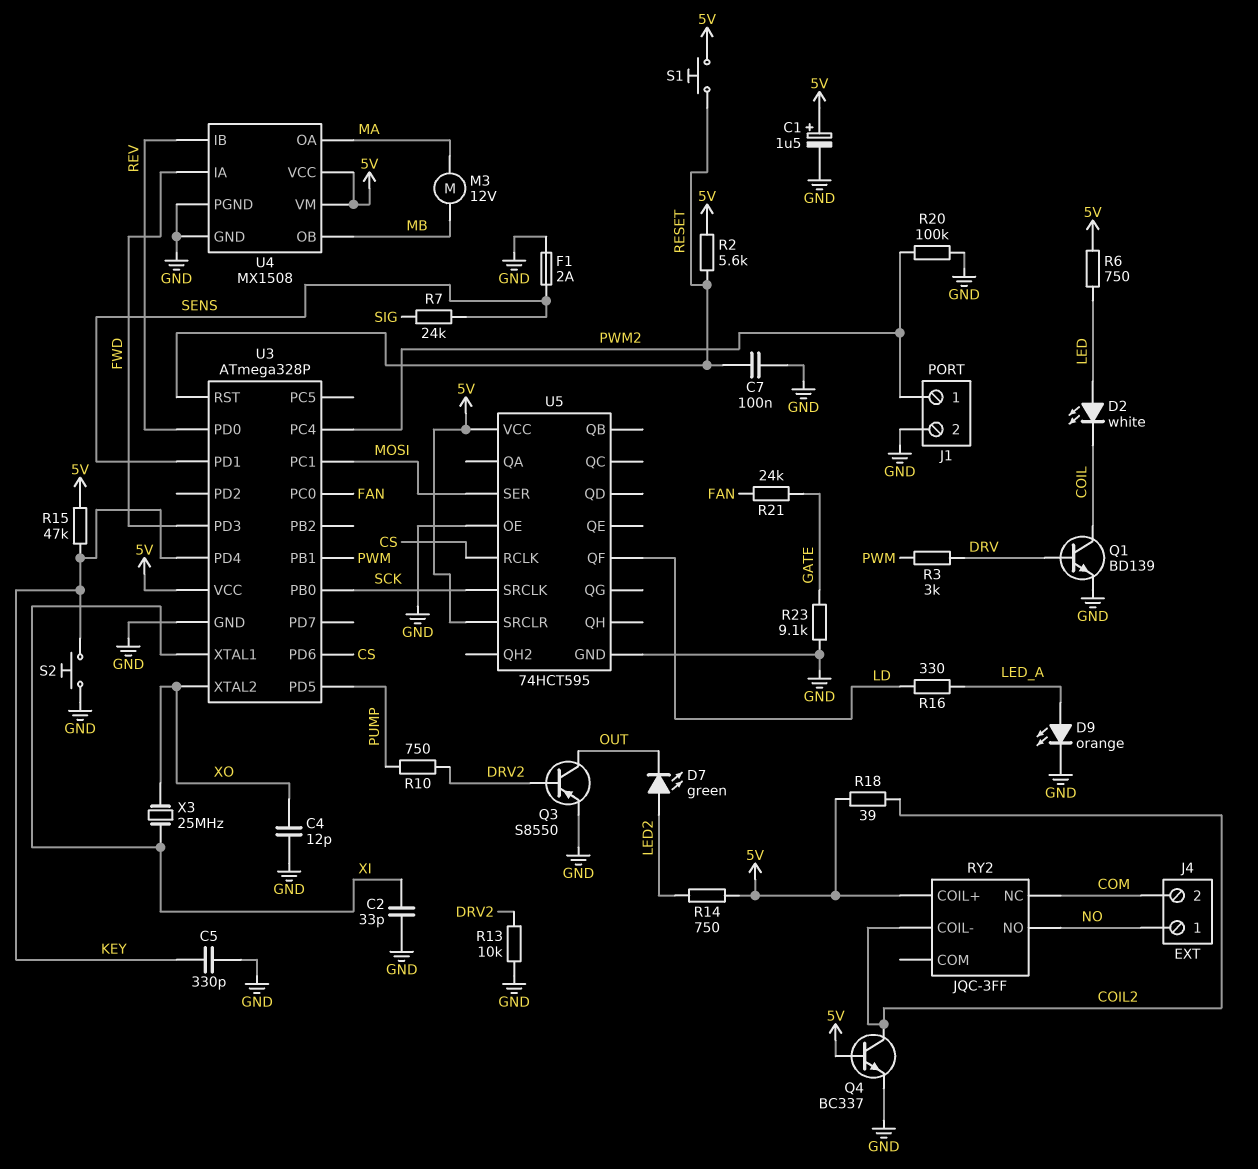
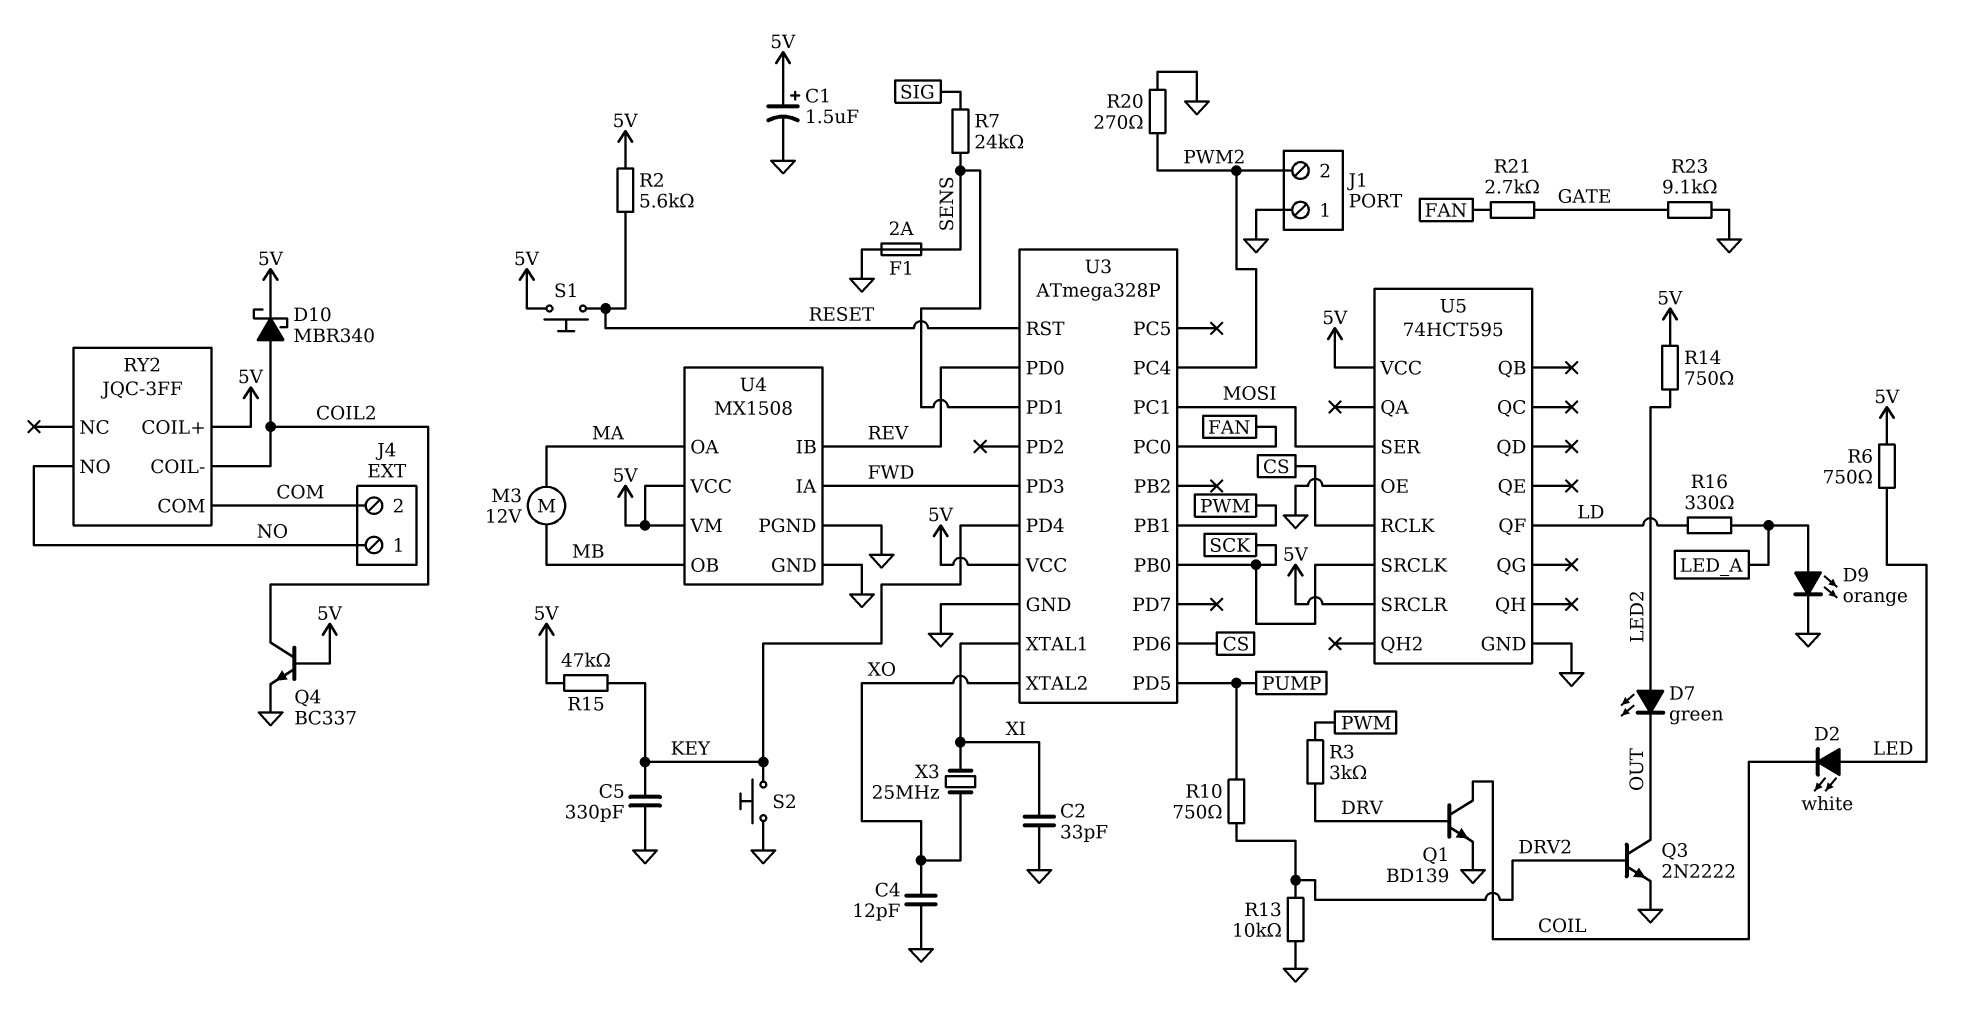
C7: 100nF (GND, RESET) -> none
D10: none -> schottky MBR340 (A COIL2, K 5V)
J1 pin 1: PWM2 -> GND
J1 pin 2: GND -> PWM2
Q3: PNP S8550 (B DRV2, C OUT, E GND) -> NPN 2N2222 (B DRV2, C OUT, E GND)
R18: 39 (5V, COIL2) -> none
R20: 100k (GND, PWM2) -> 270 (GND, PWM2)
R21: 24k (FAN, GATE) -> 2.7k (FAN, GATE)
RY2 pin COM: none -> COM
RY2 pin NC: COM -> none

